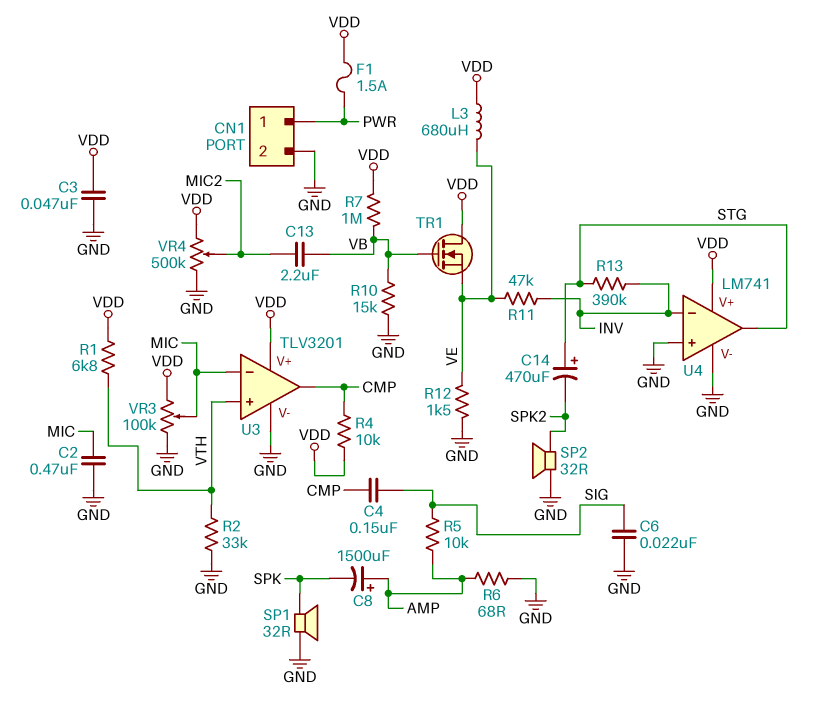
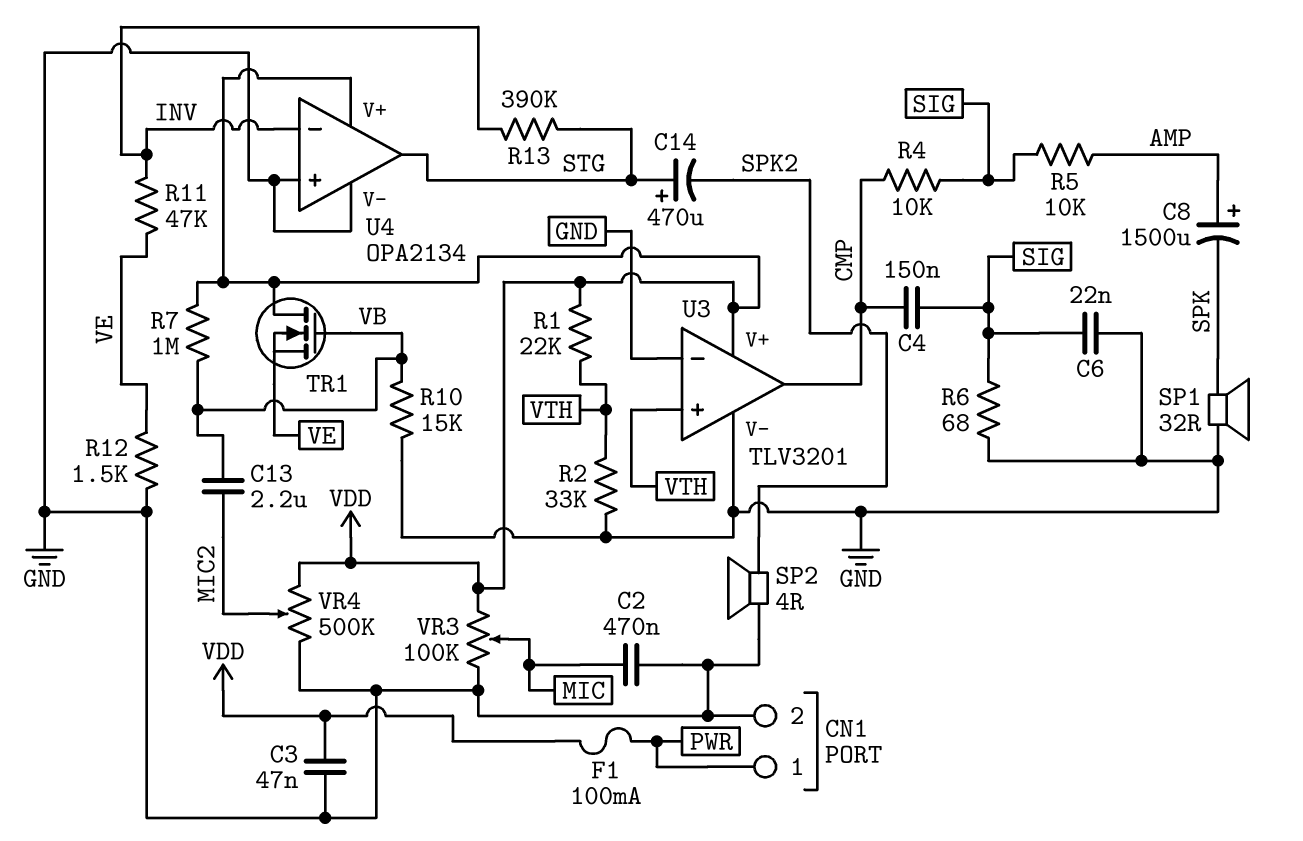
F1: 1.5A (PWR, VDD) -> 100mA (PWR, VDD)
L3: 680uH (VDD, VE) -> none
R1: 6.8k (VDD, VTH) -> 22k (VDD, VTH)
R4: 10k (CMP, VDD) -> 10k (CMP, SIG)
R6: 68 (AMP, GND) -> 68 (GND, SIG)
SP2: speaker 32R (GND, SPK2) -> speaker 4R (GND, SPK2)
U3 pin in-: MIC -> GND
U4: LM741 -> OPA2134

